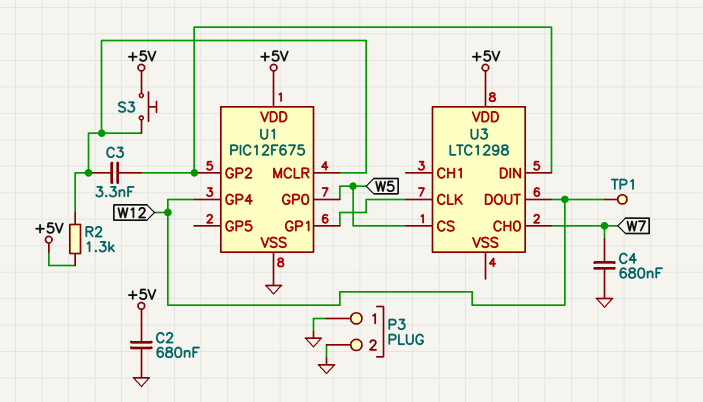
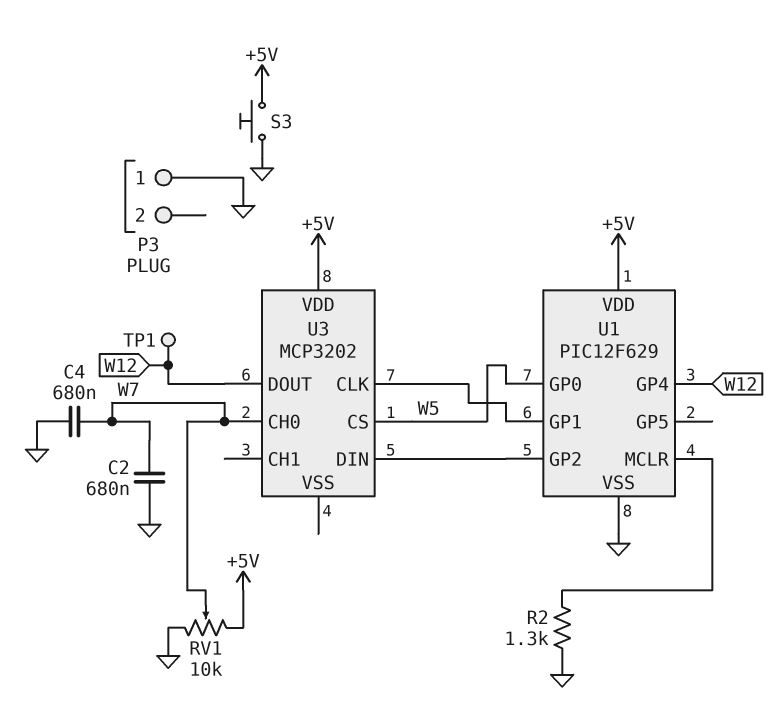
C2: 680nF (+5V, GND) -> 680nF (GND, W7)
C3: 3.3nF (U1/GP2, U1/MCLR) -> none
P3 pin 2: GND -> none
R2: 1.3k (+5V, U1/MCLR) -> 1.3k (GND, U1/MCLR)
RV1: none -> 10k (+5V, GND, wiper W7)
S3: button (+5V, U1/MCLR) -> button (+5V, GND)
U1: PIC12F675 -> PIC12F629
U3: LTC1298 -> MCP3202

